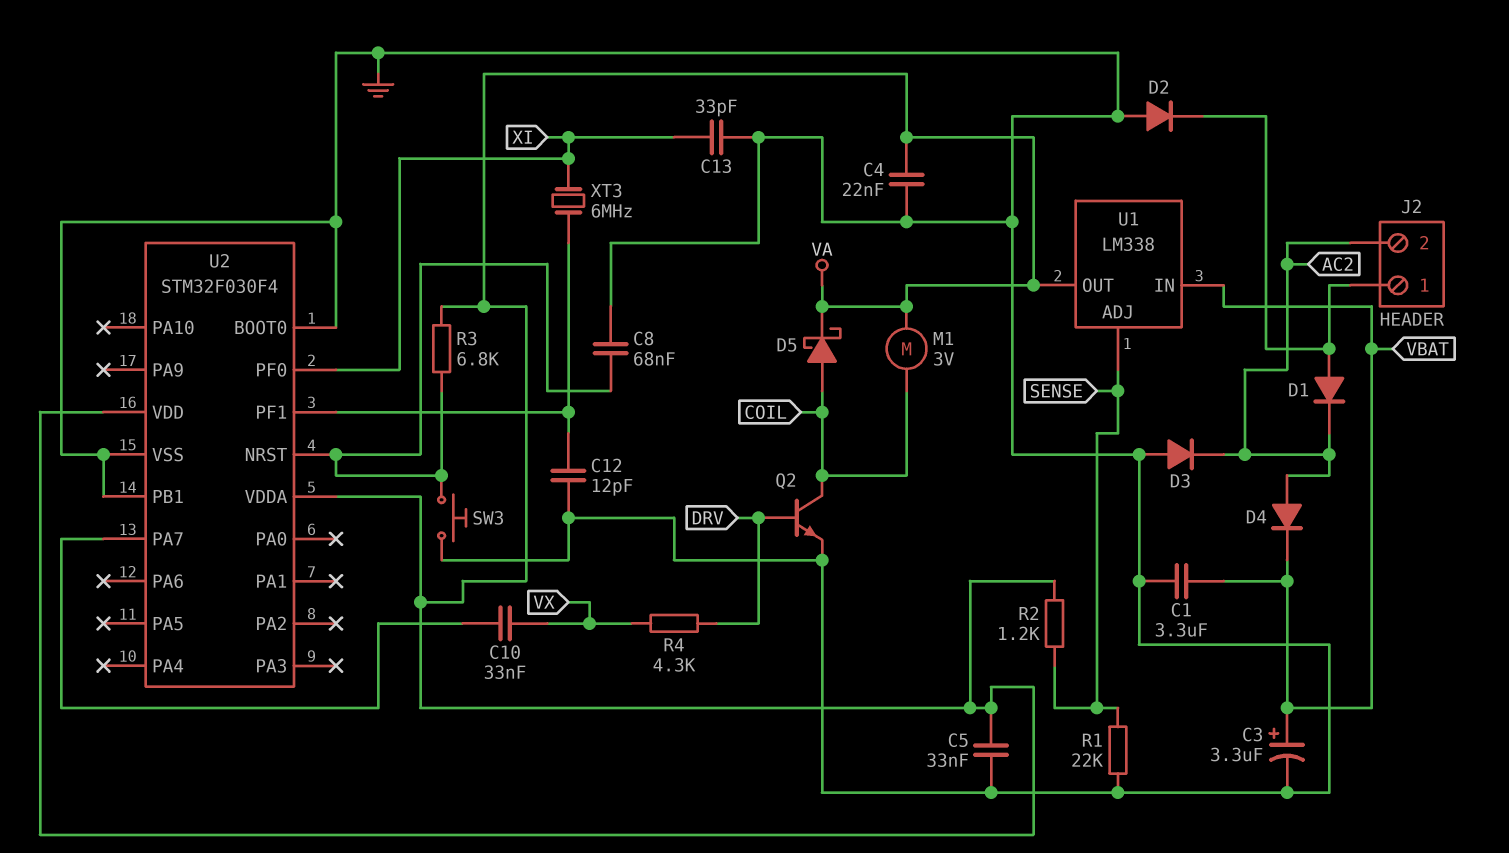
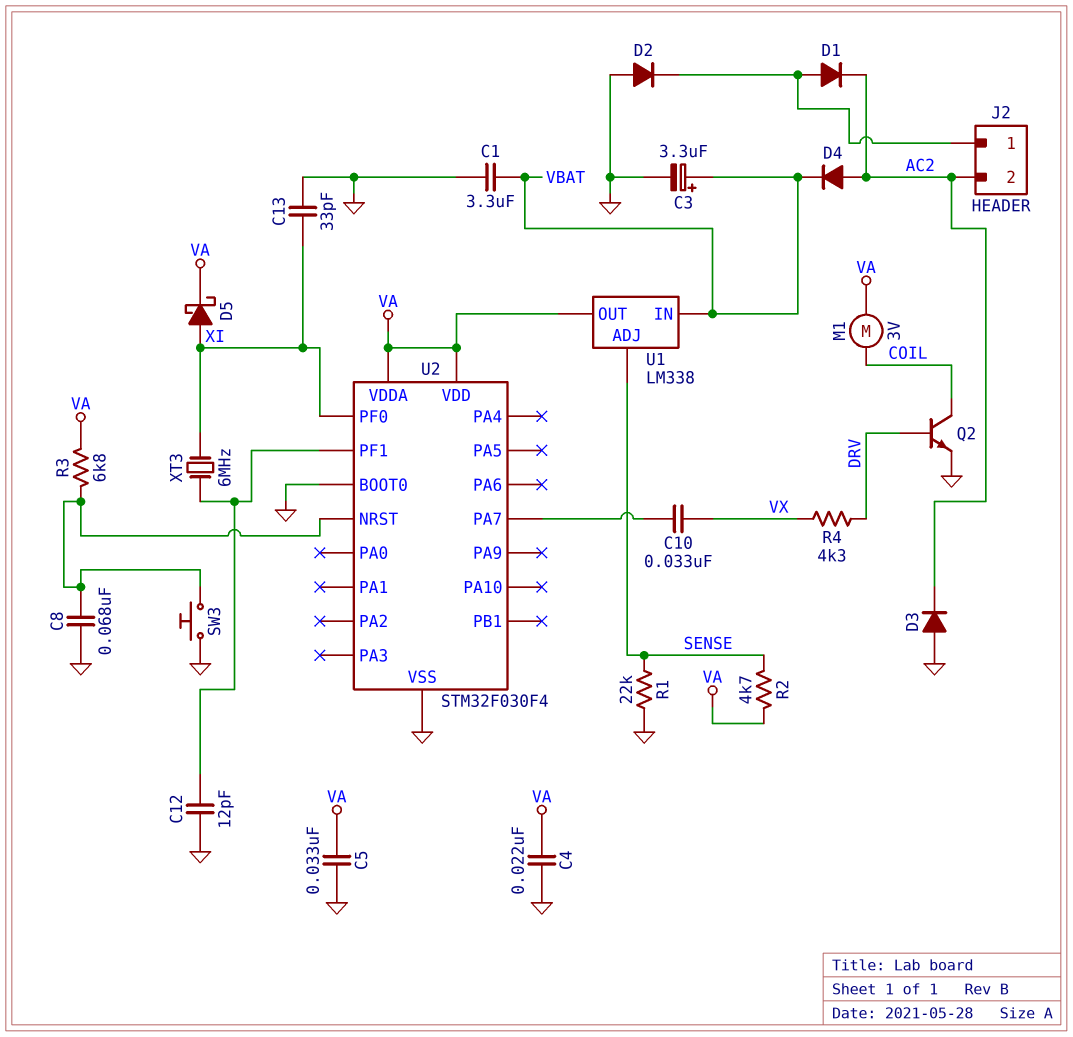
D5: schottky (A COIL, K VA) -> schottky (A XI, K VA)
R2: 1.2k (SENSE, VA) -> 4.7k (SENSE, VA)
U2 pin PB1: GND -> none

